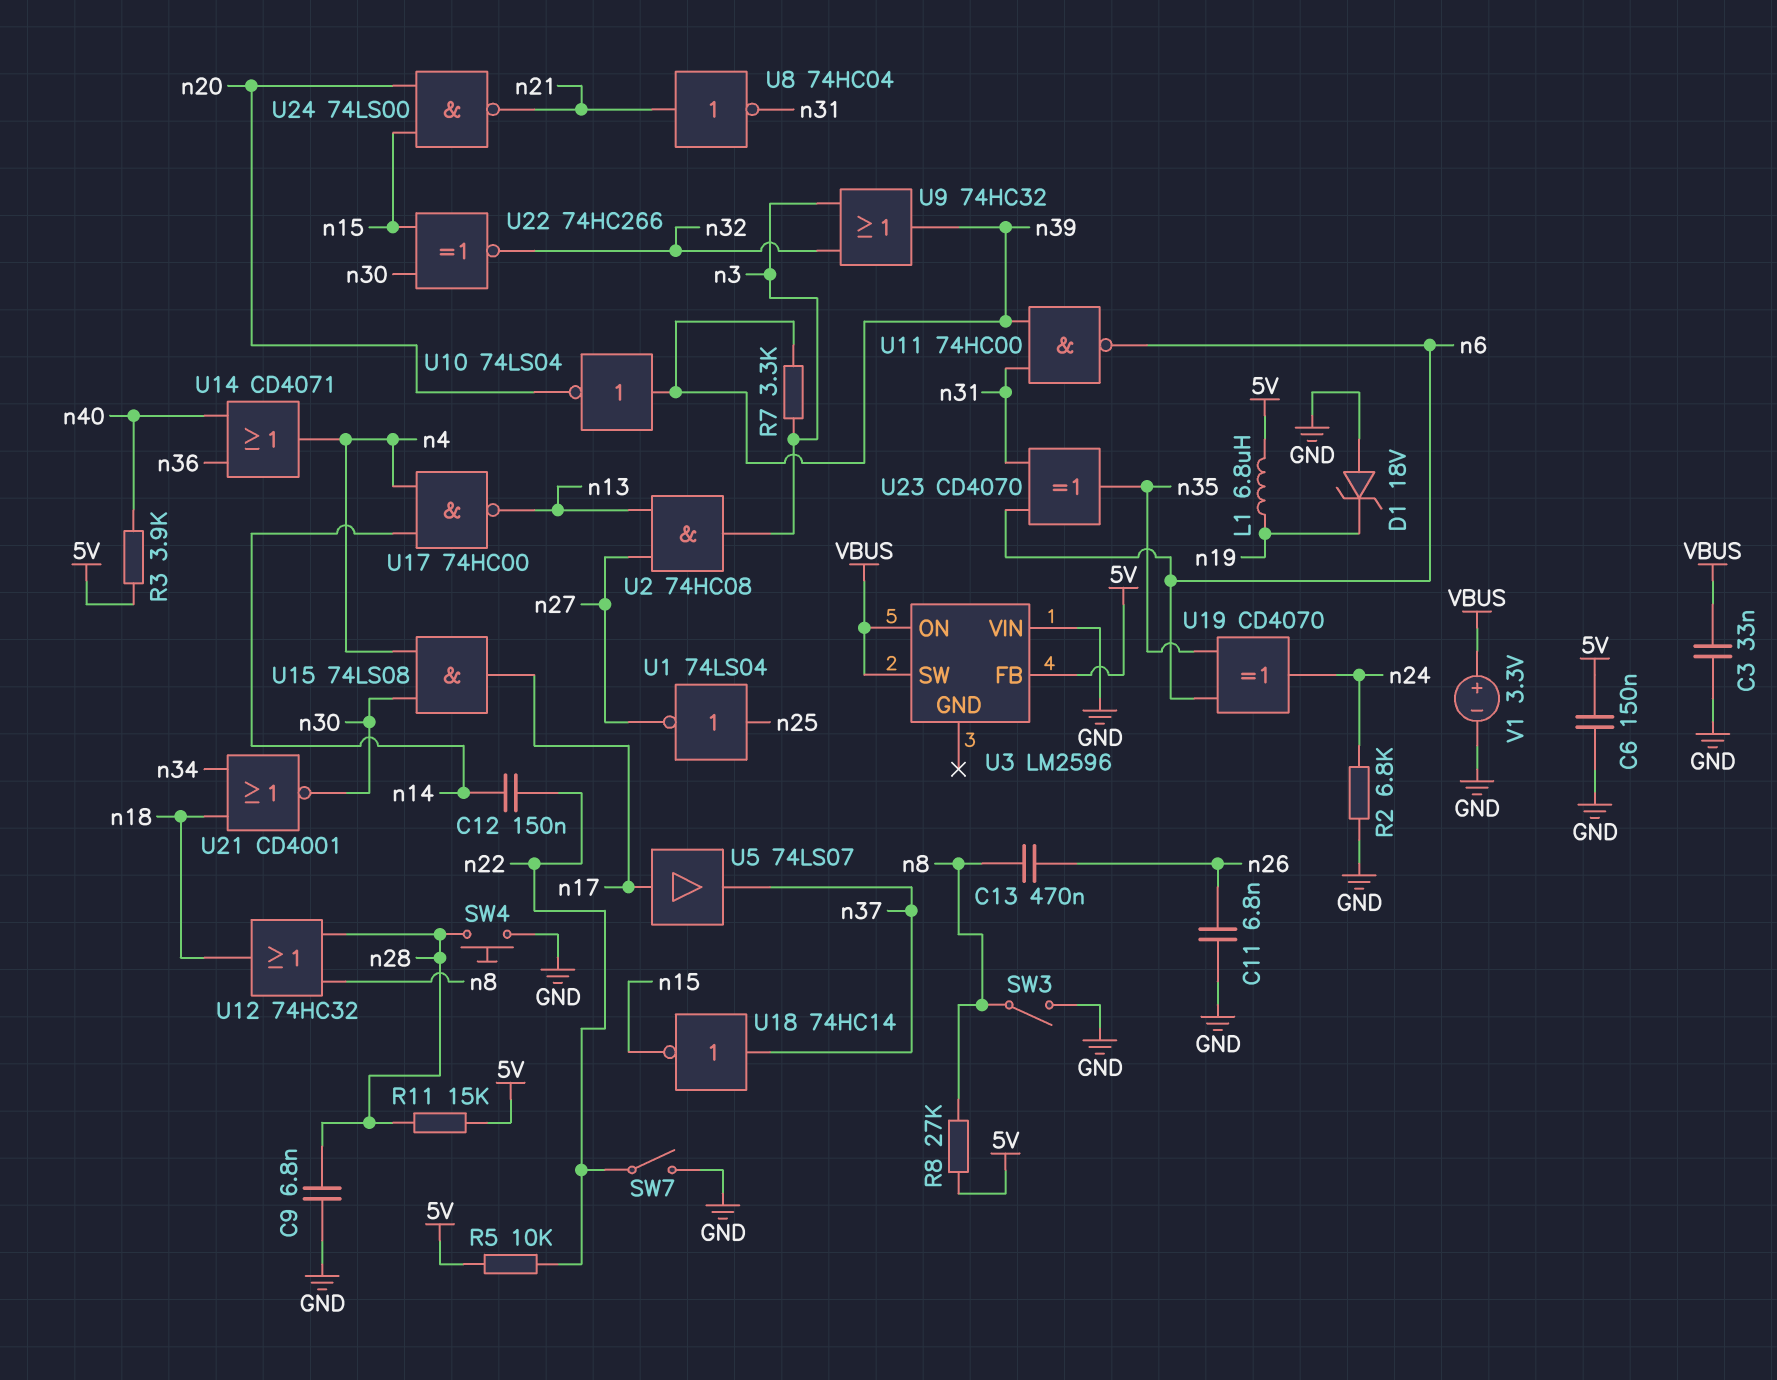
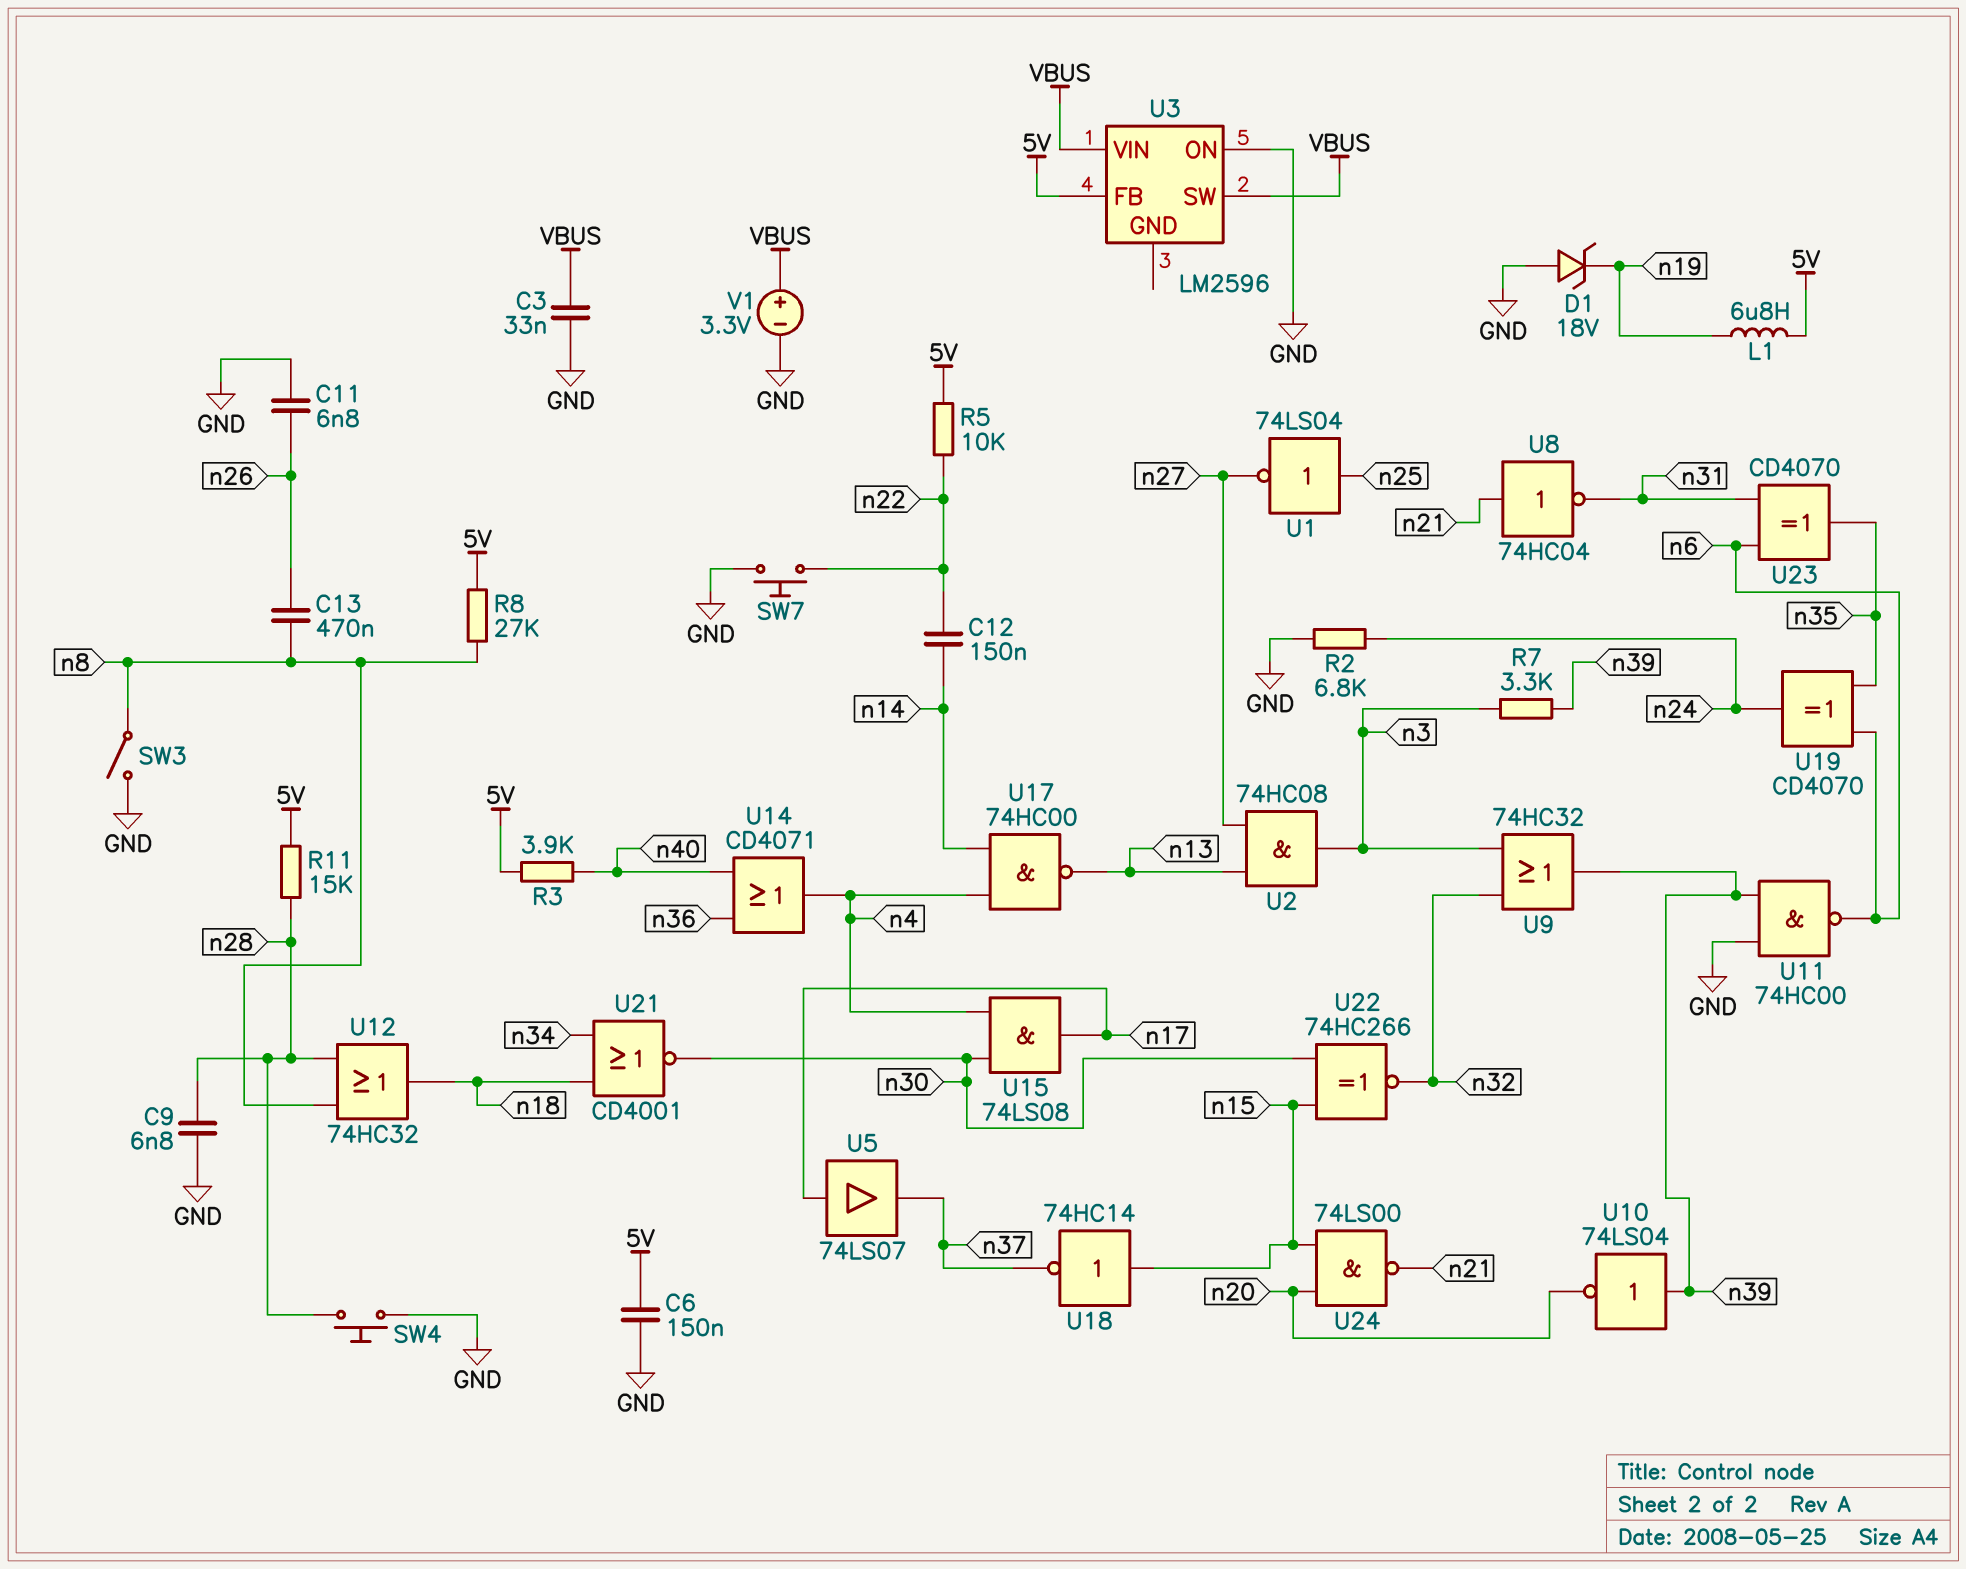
SW7: switch (GND, n22) -> button (GND, n22)
U3 pin ON: VBUS -> GND
U3 pin VIN: GND -> VBUS
U11: NAND 74HC00 (in n31, in n39, out n6) -> NAND 74HC00 (in GND, in n39, out n6)
U18: NOT 74HC14 (in n37, out n15) -> NOT 74HC14 (in n15, out n37)

